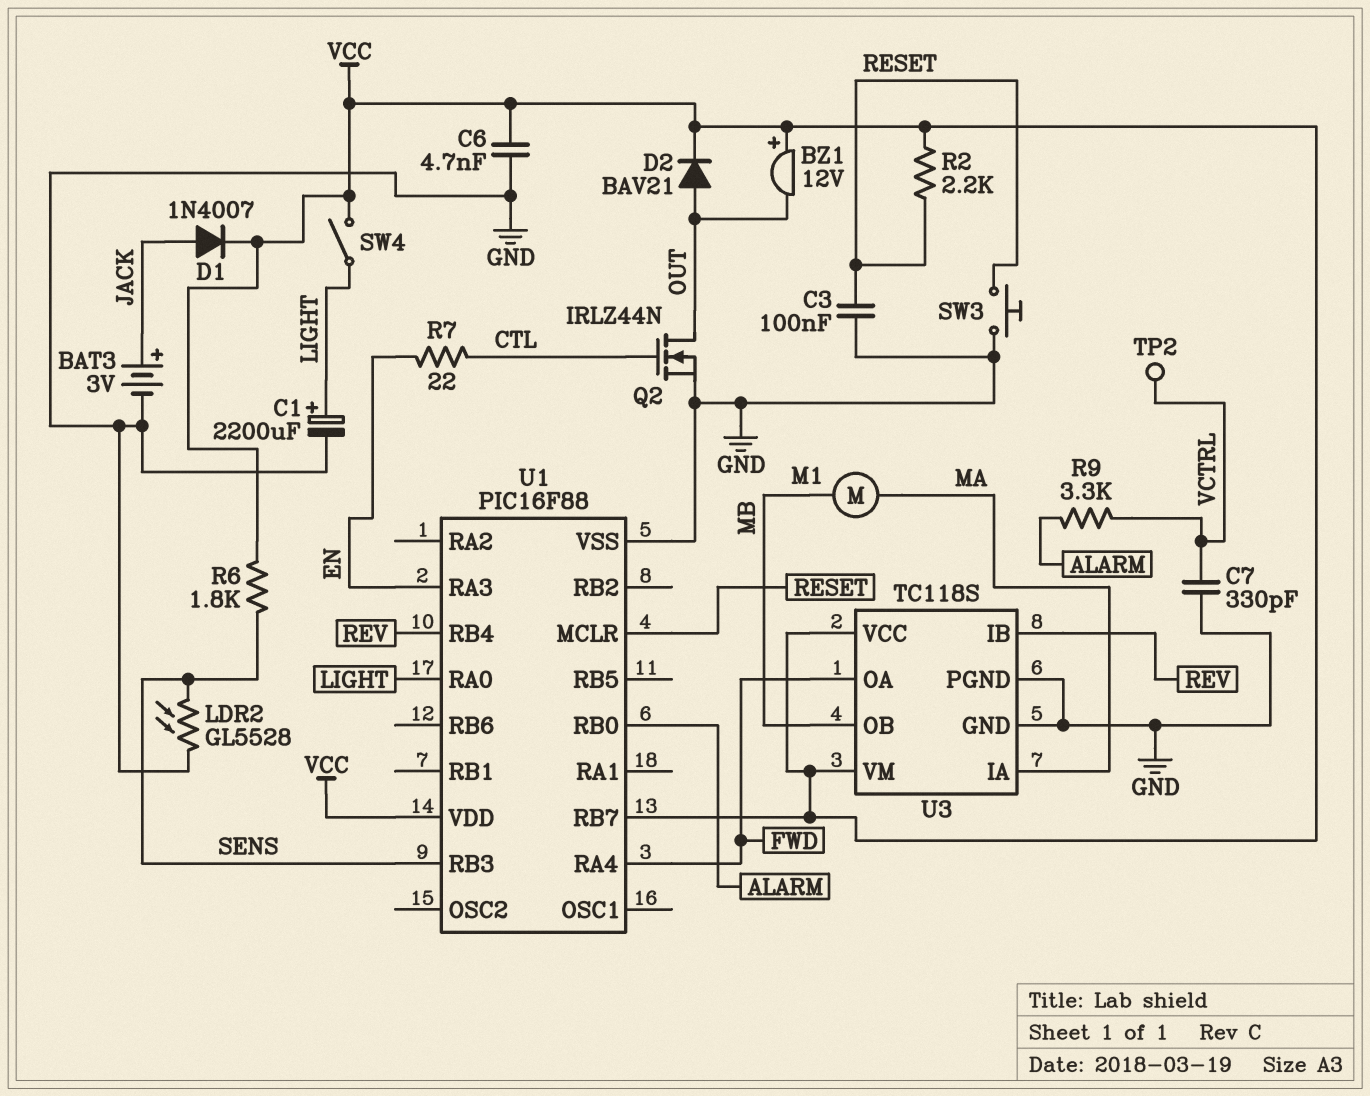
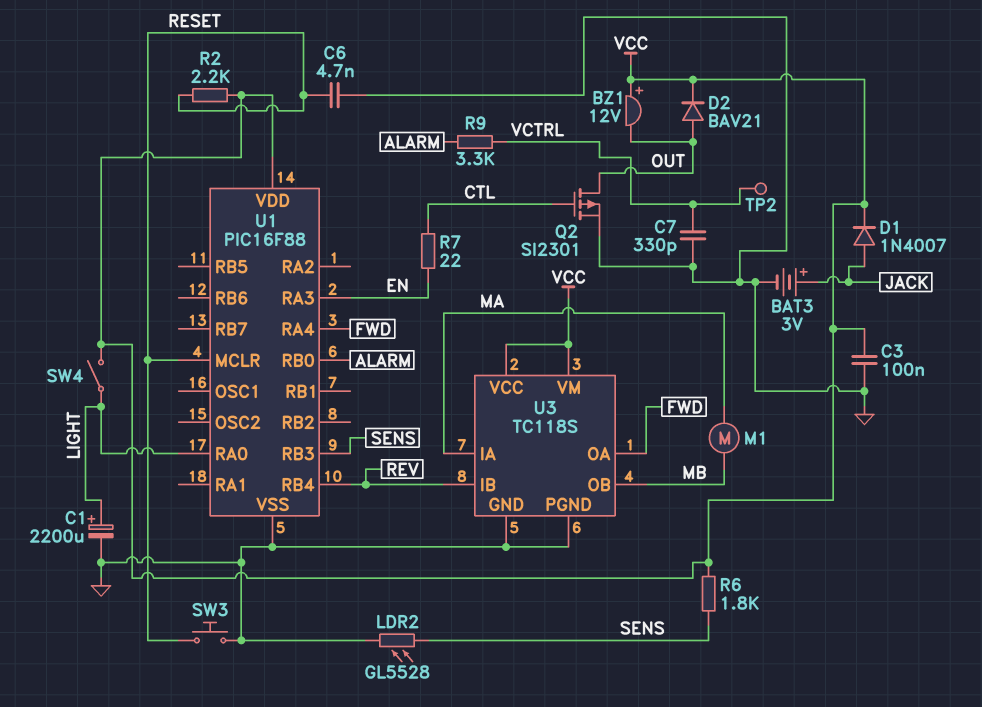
C3: 100nF (GND, RESET) -> 100nF (GND, VCC)
C6: 4.7nF (GND, VCC) -> 4.7nF (GND, RESET)
Q2: NMOS IRLZ44N (G CTL, D OUT, S GND) -> PMOS SI2301 (G CTL, D OUT, S GND)
U1 pin RB7: VCC -> none

